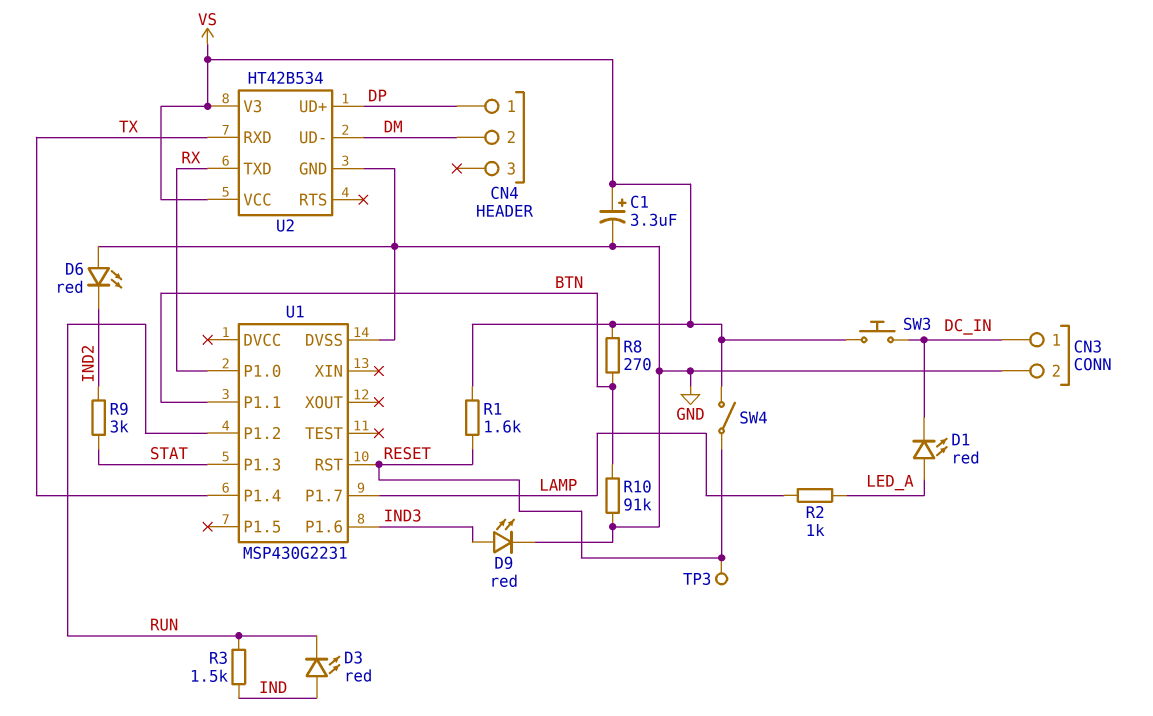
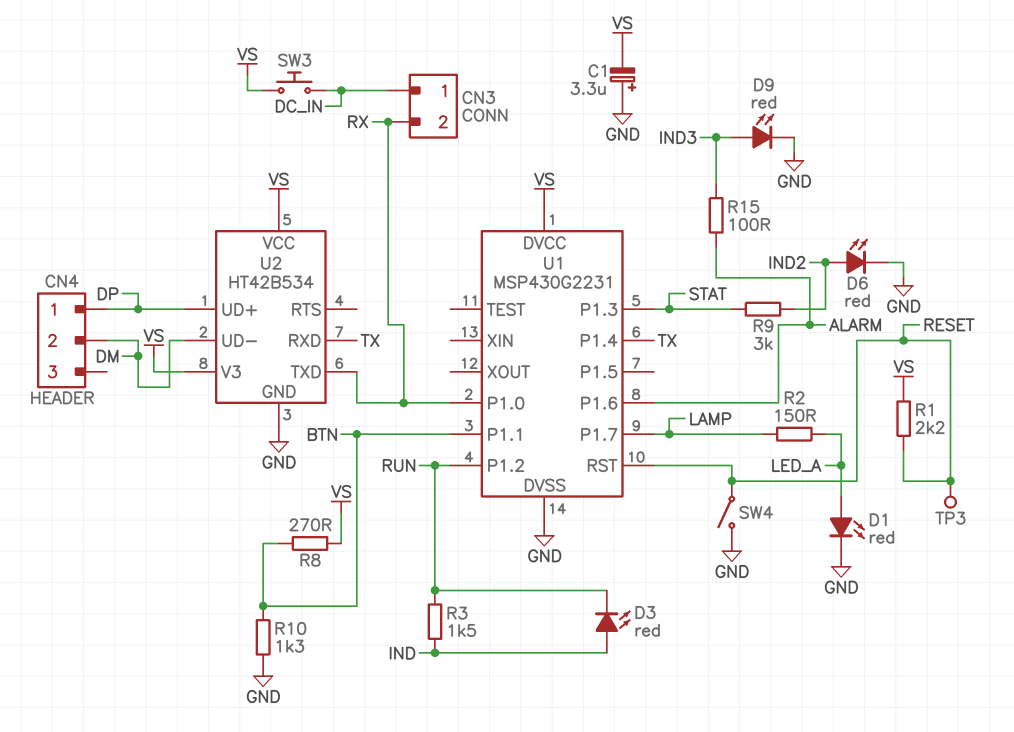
C1: 3.3uF (plus VS, minus GND) -> 3.3uF (plus GND, minus VS)
CN3 pin 2: GND -> RX
D1: LED red (A LED_A, K DC_IN) -> LED red (A LED_A, K GND)
D6: LED red (A GND, K IND2) -> LED red (A IND2, K GND)
R1: 1.6k (RESET, VS) -> 2.2k (RESET, VS)
R2: 1k (LAMP, LED_A) -> 150 (LAMP, LED_A)
R10: 91k (BTN, GND) -> 1.3k (BTN, GND)
R15: none -> 100 (ALARM, IND3)
SW4: switch (RESET, VS) -> switch (GND, RESET)
U1 pin DVCC: none -> VS
U1 pin P1.6: IND3 -> ALARM

